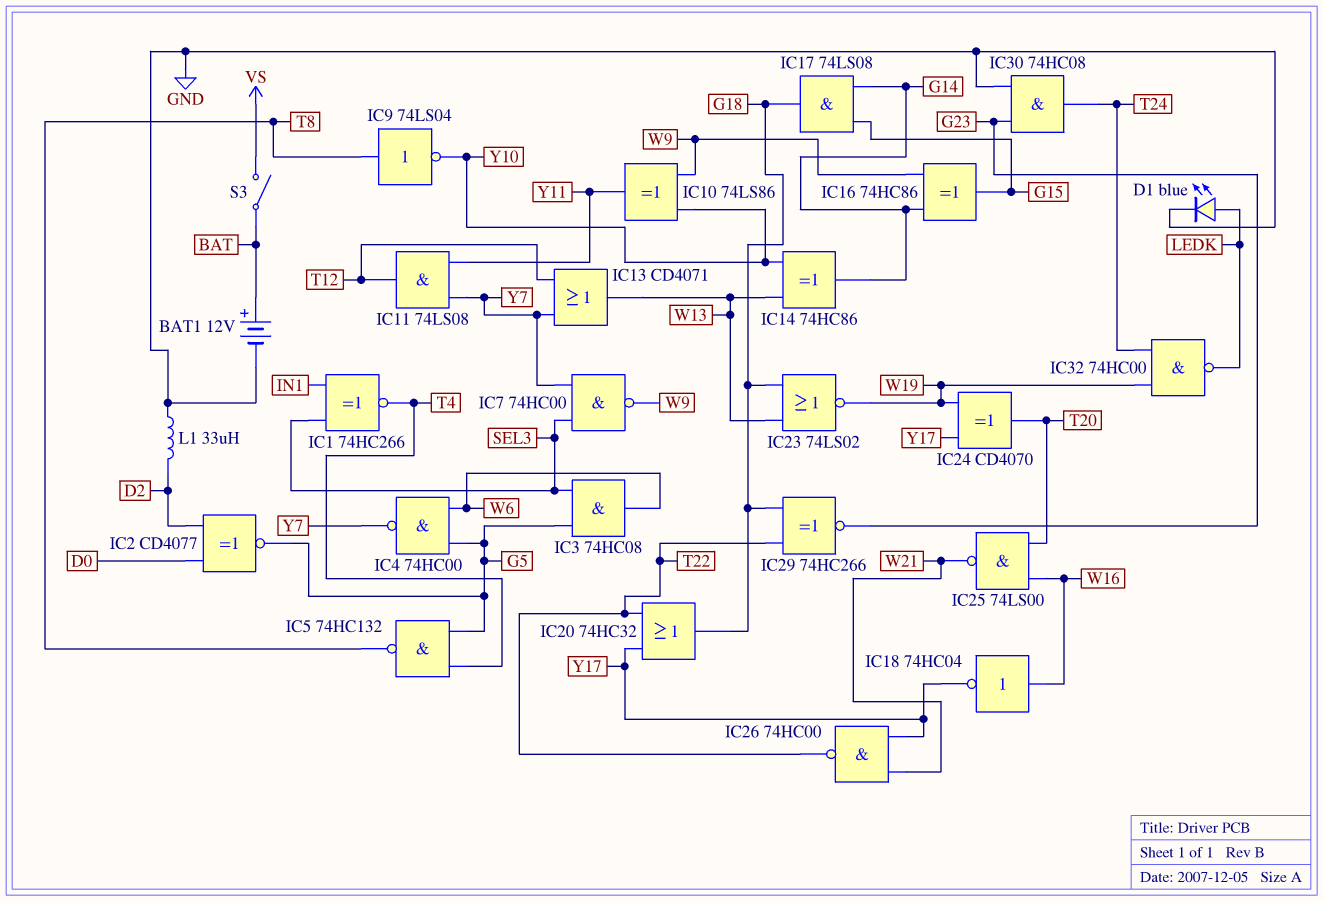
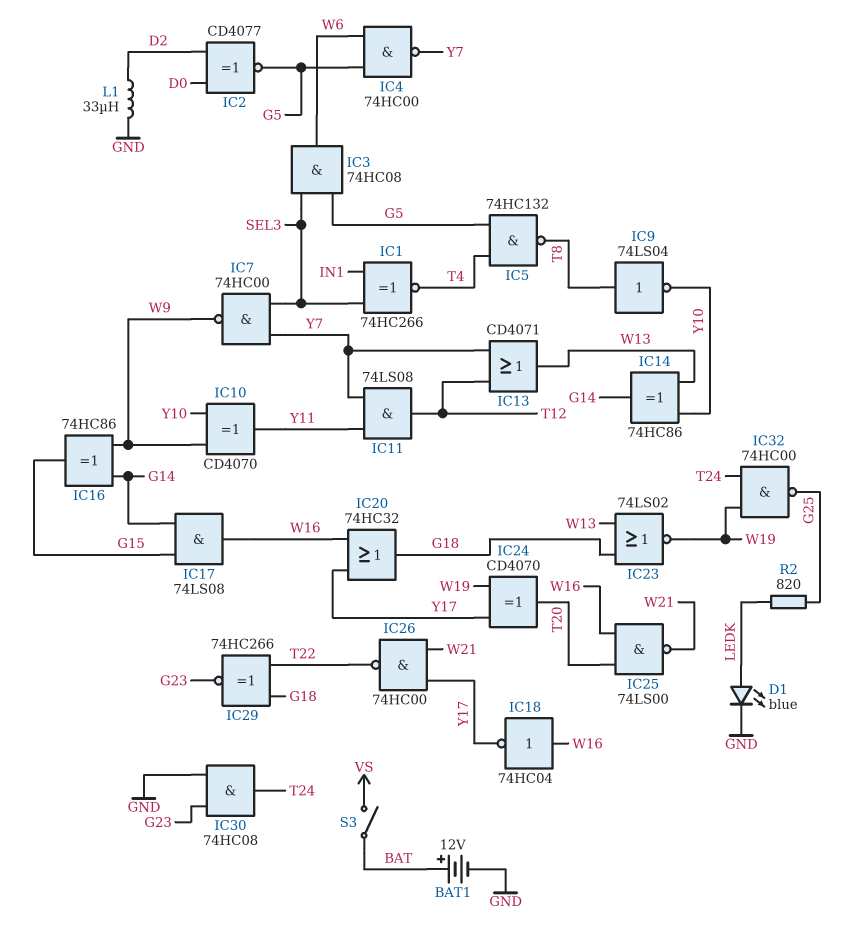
IC10: XOR 74LS86 (in W9, in Y10, out Y11) -> XOR CD4070 (in W9, in Y10, out Y11)
IC17: AND 74LS08 (in G14, in G15, out G18) -> AND 74LS08 (in G14, in G15, out W16)
IC20: OR 74HC32 (in T22, in Y17, out G18) -> OR 74HC32 (in W16, in Y17, out G18)
IC32: NAND 74HC00 (in T24, in W19, out LEDK) -> NAND 74HC00 (in T24, in W19, out G25)
R2: none -> 820 (G25, LEDK)

